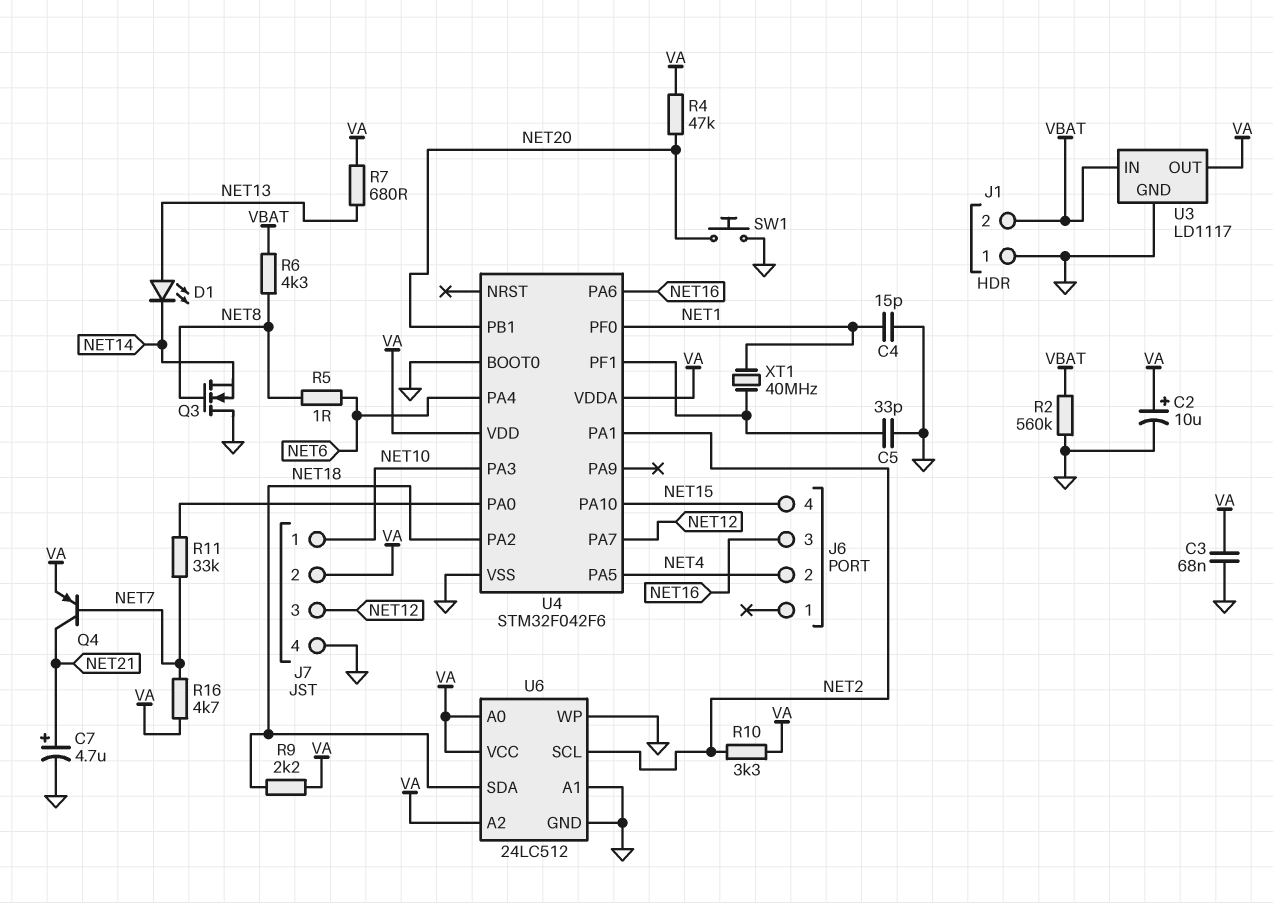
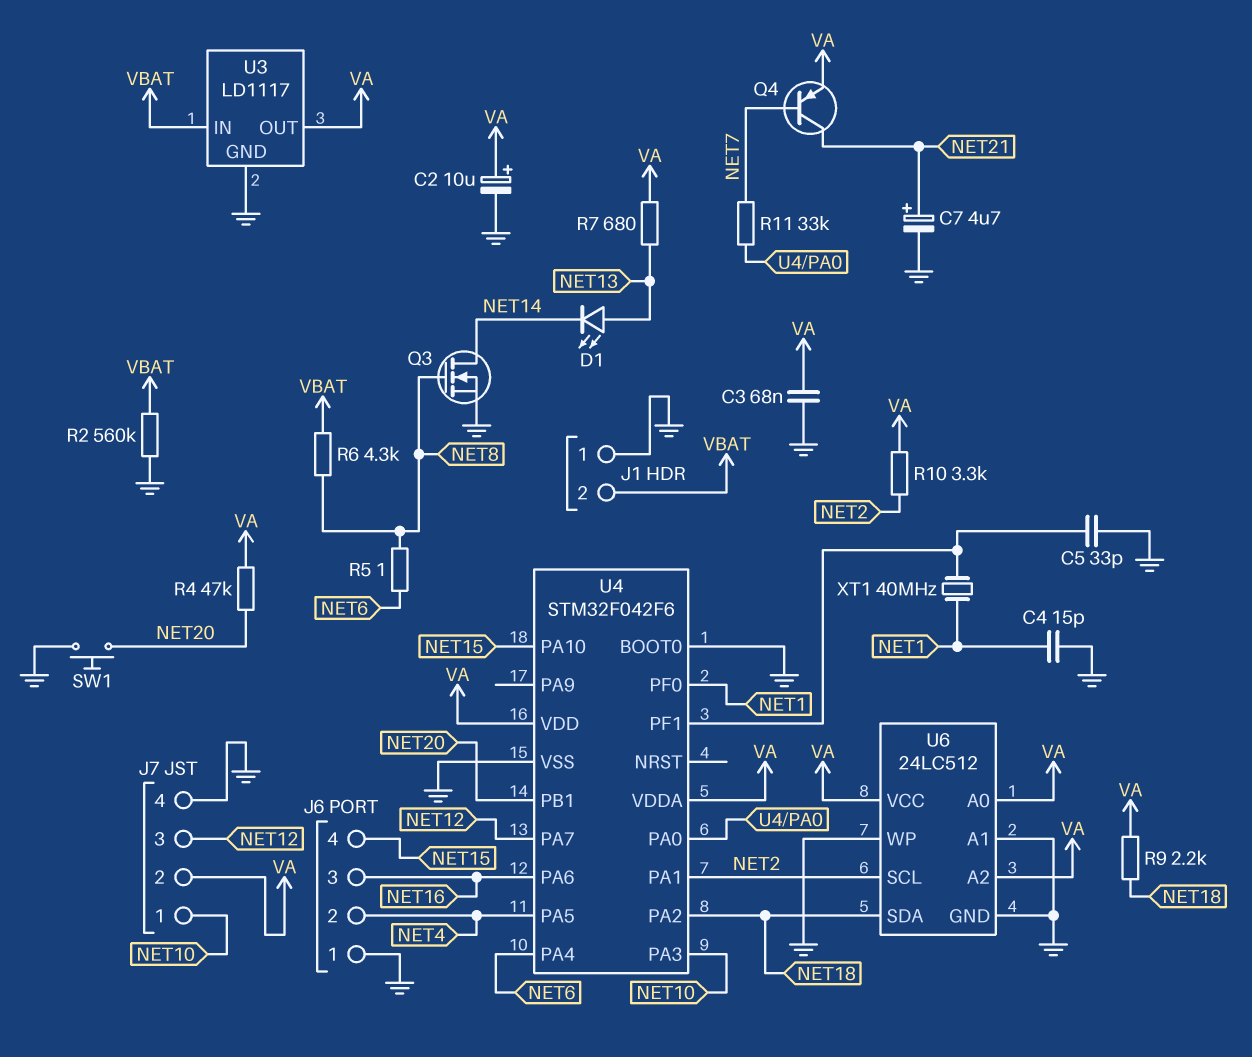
J6 pin 1: none -> GND
Q3: NMOS (G NET8, D GND, S NET14) -> NMOS (G NET8, D NET14, S GND)
R16: 4.7k (NET7, VA) -> none

